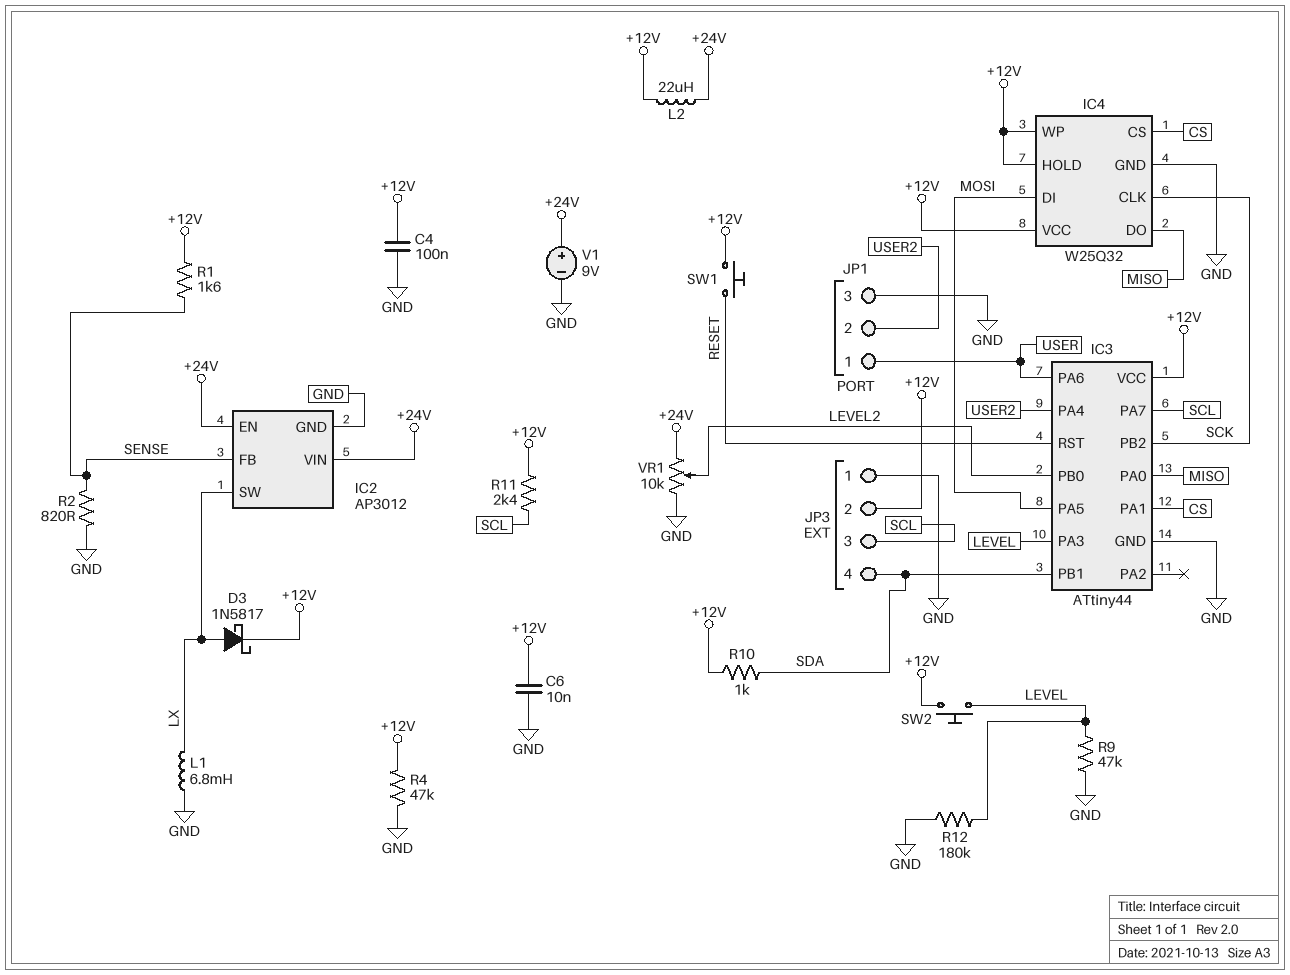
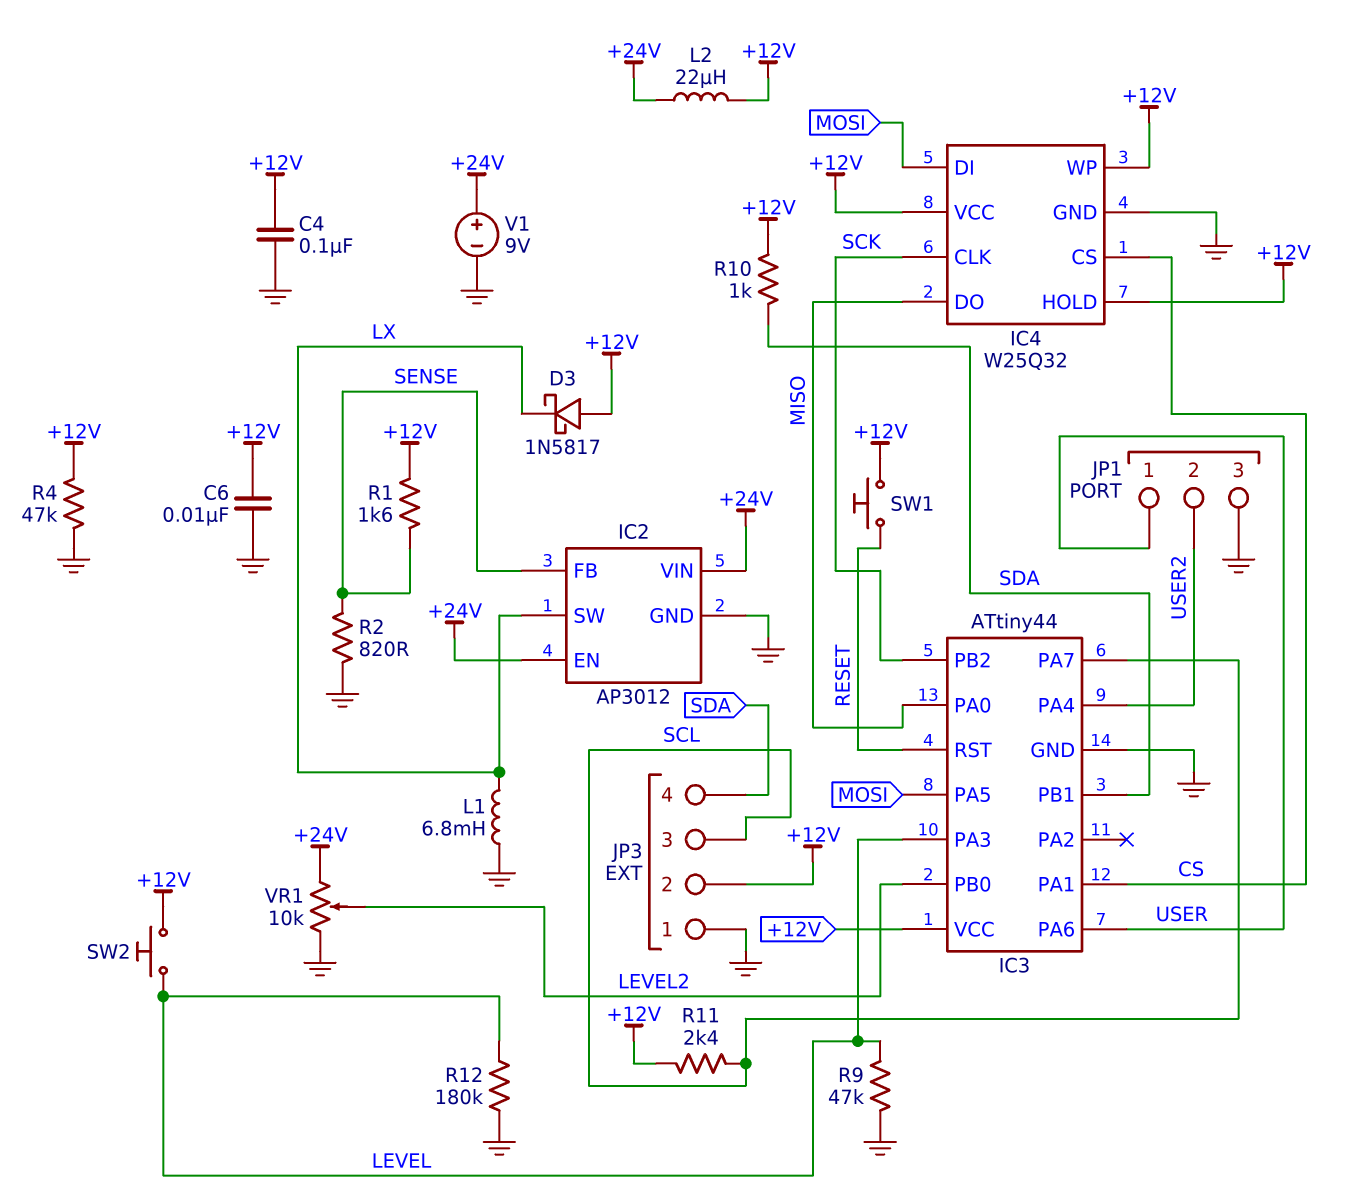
D3: schottky 1N5817 (A LX, K +12V) -> schottky 1N5817 (A +12V, K LX)

